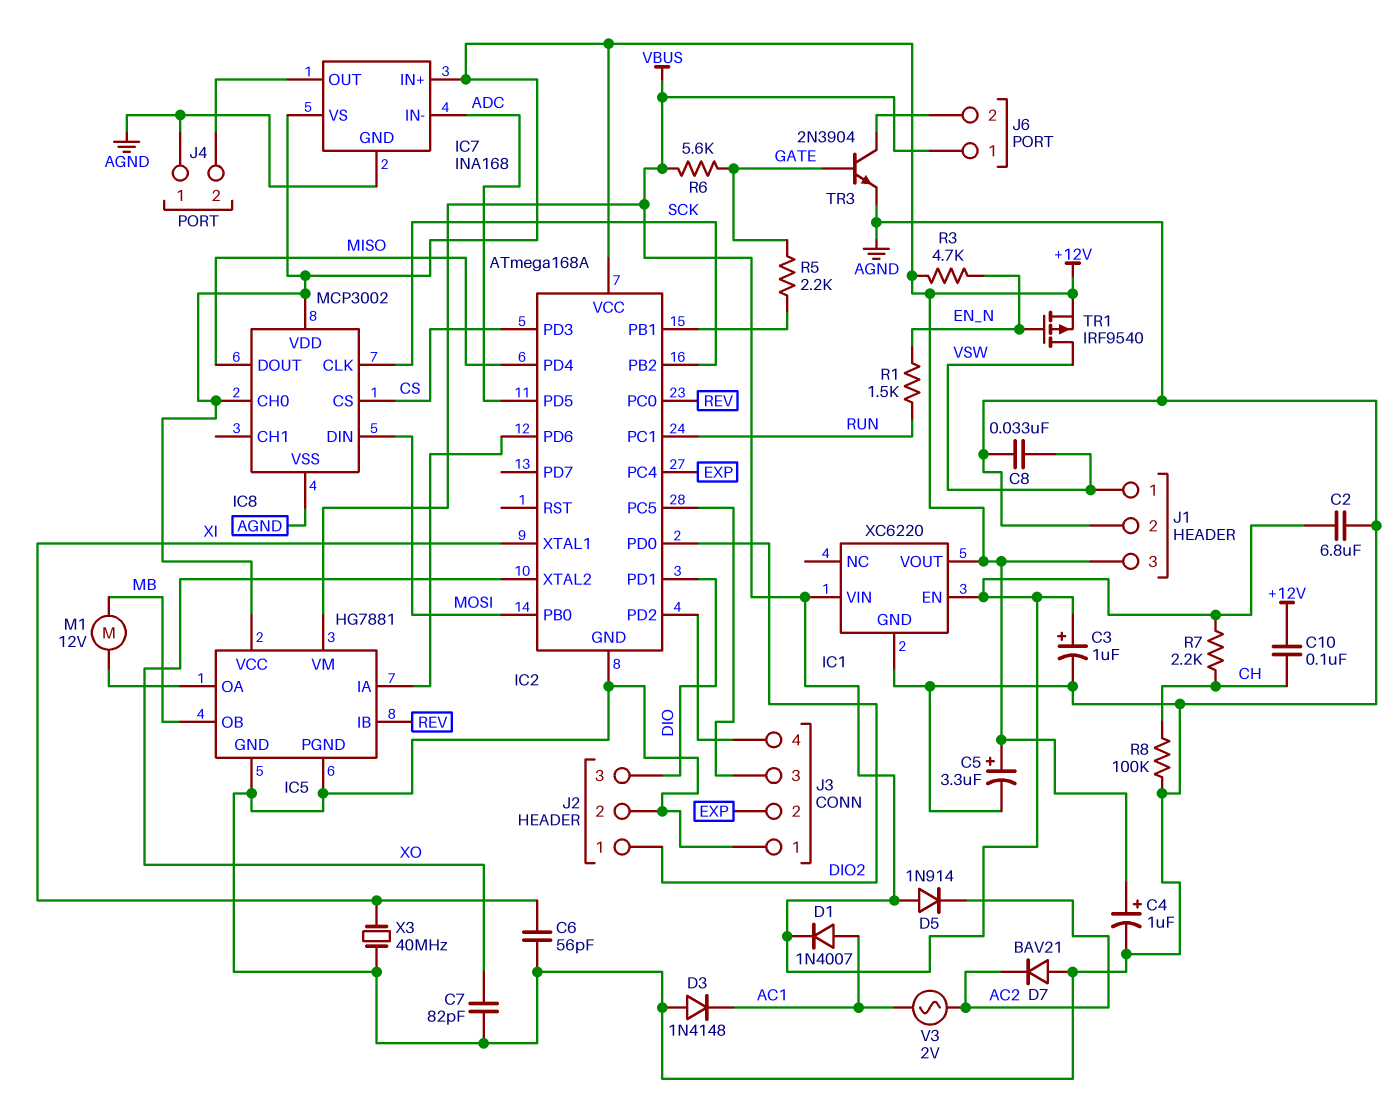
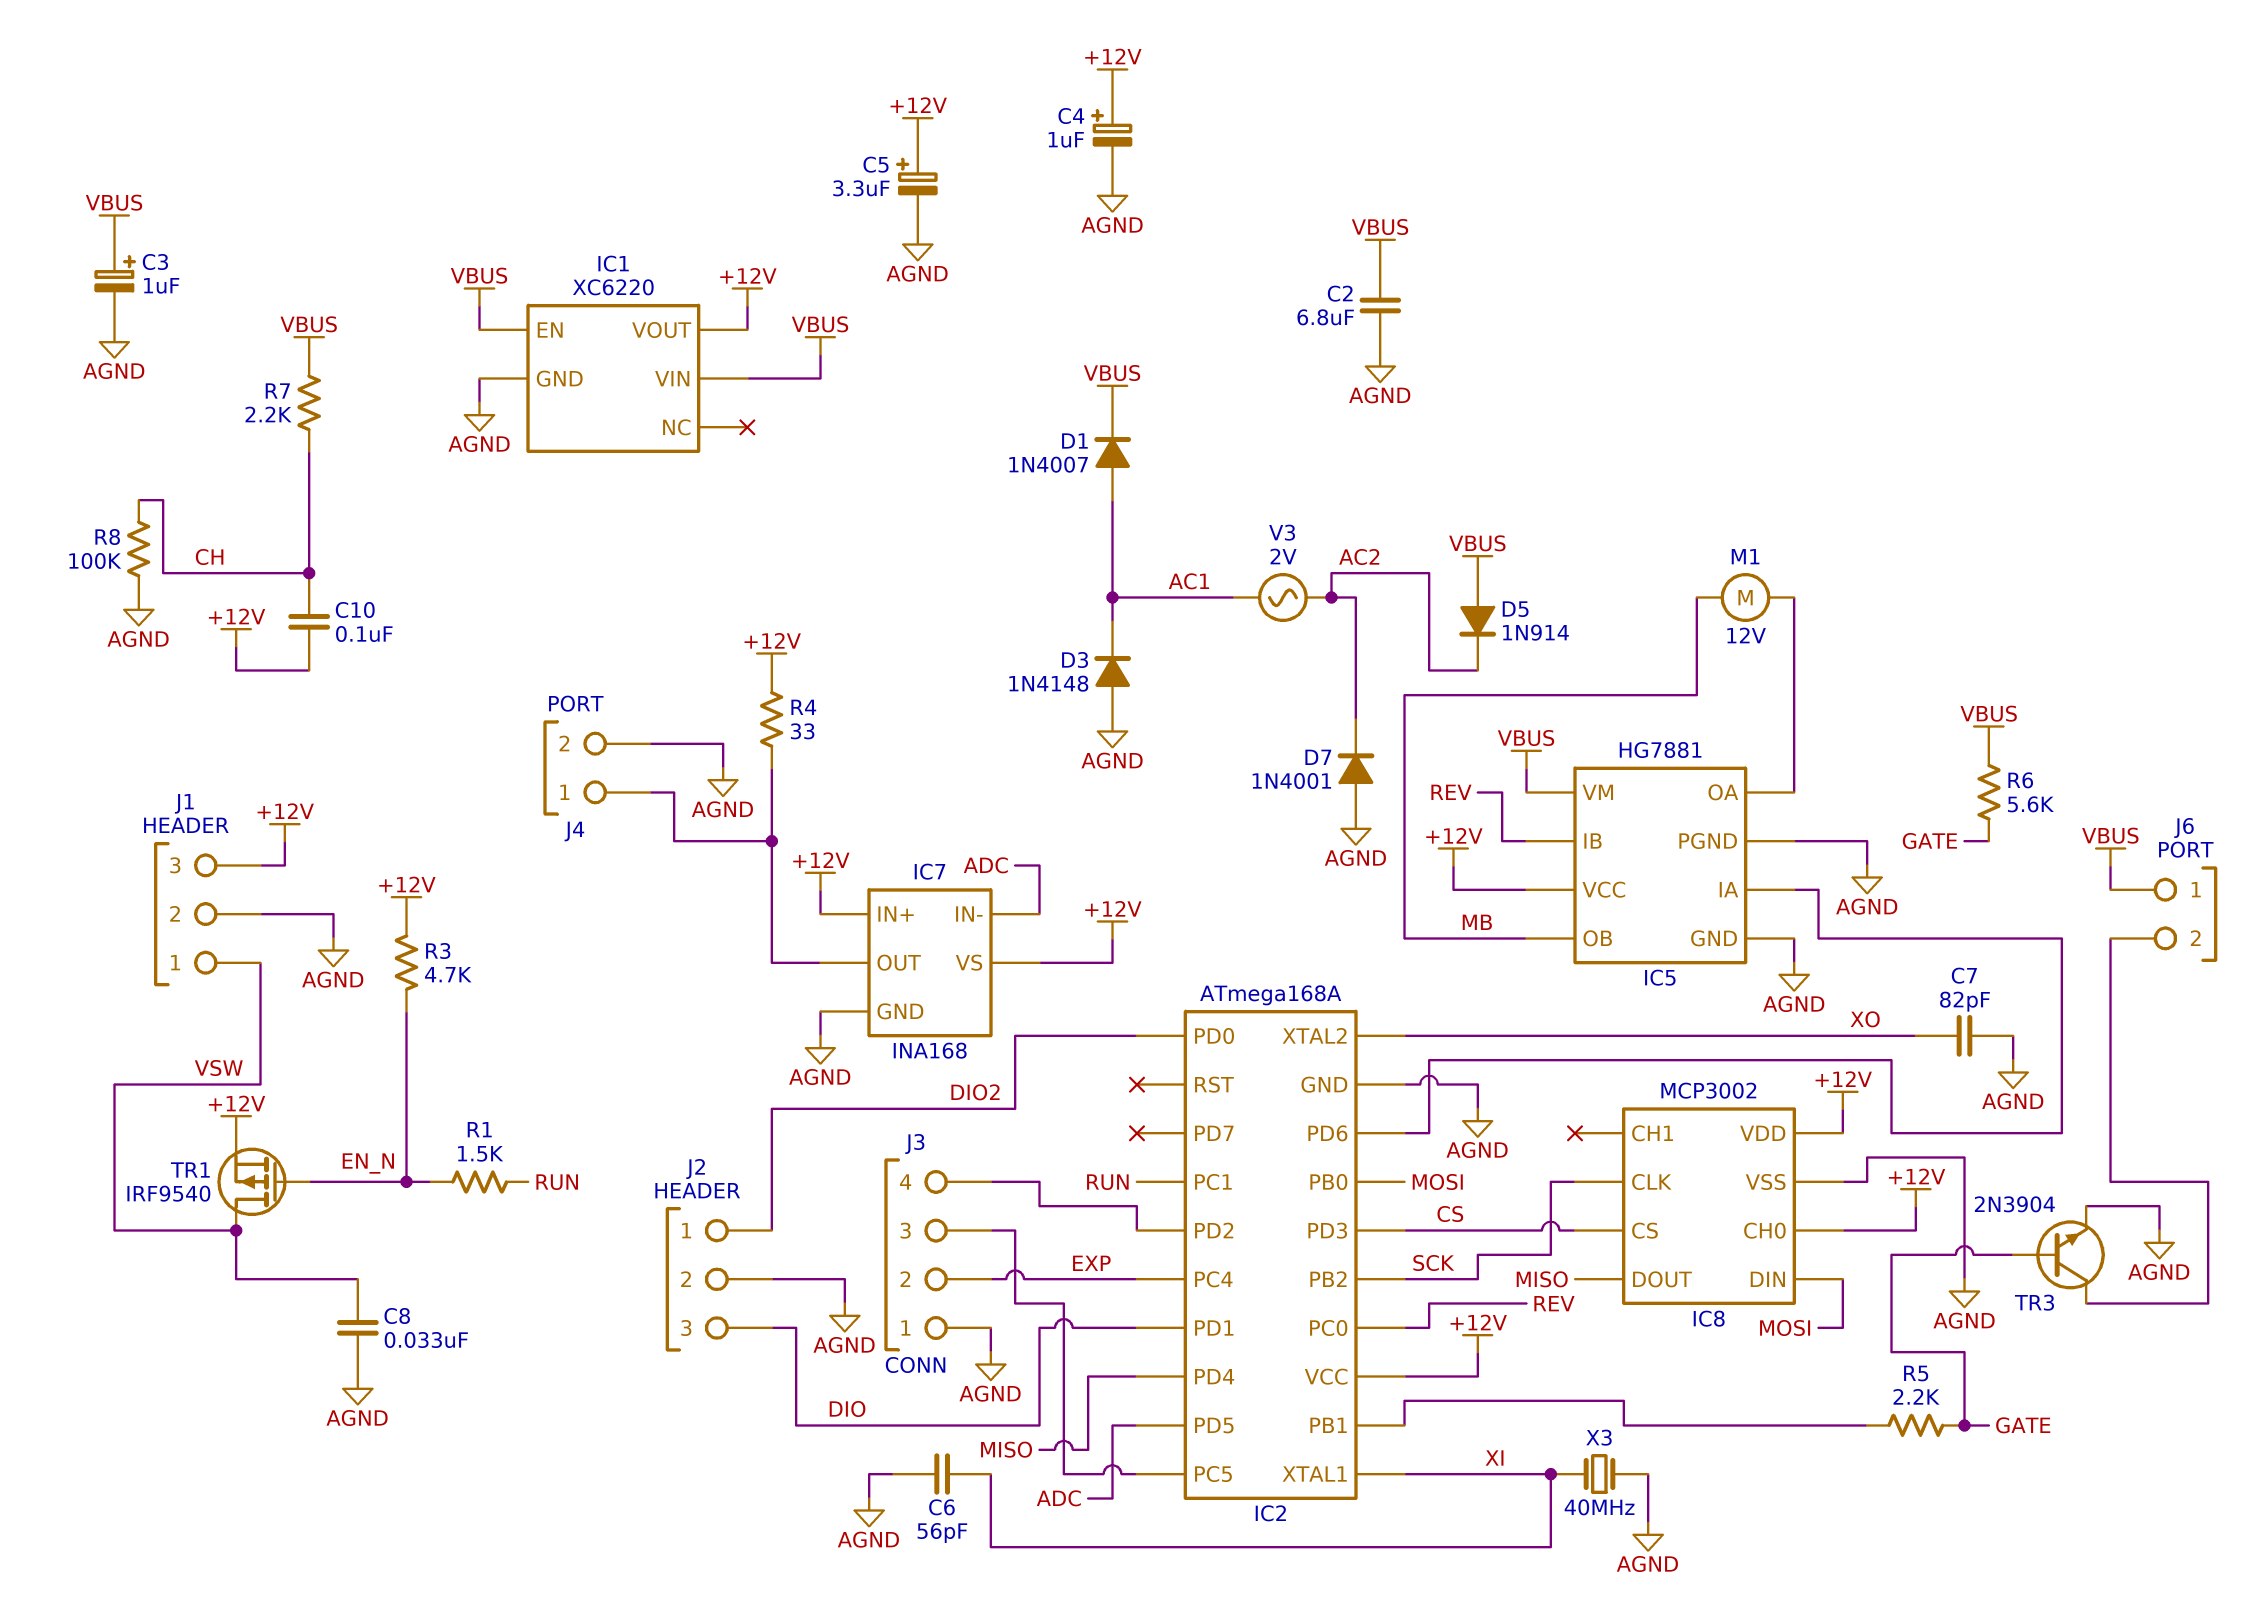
D7: diode BAV21 (A AGND, K AC2) -> diode 1N4001 (A AGND, K AC2)
J4 pin 1: AGND -> IC7/OUT
J4 pin 2: IC7/OUT -> AGND
R4: none -> 33 (+12V, IC7/OUT)

